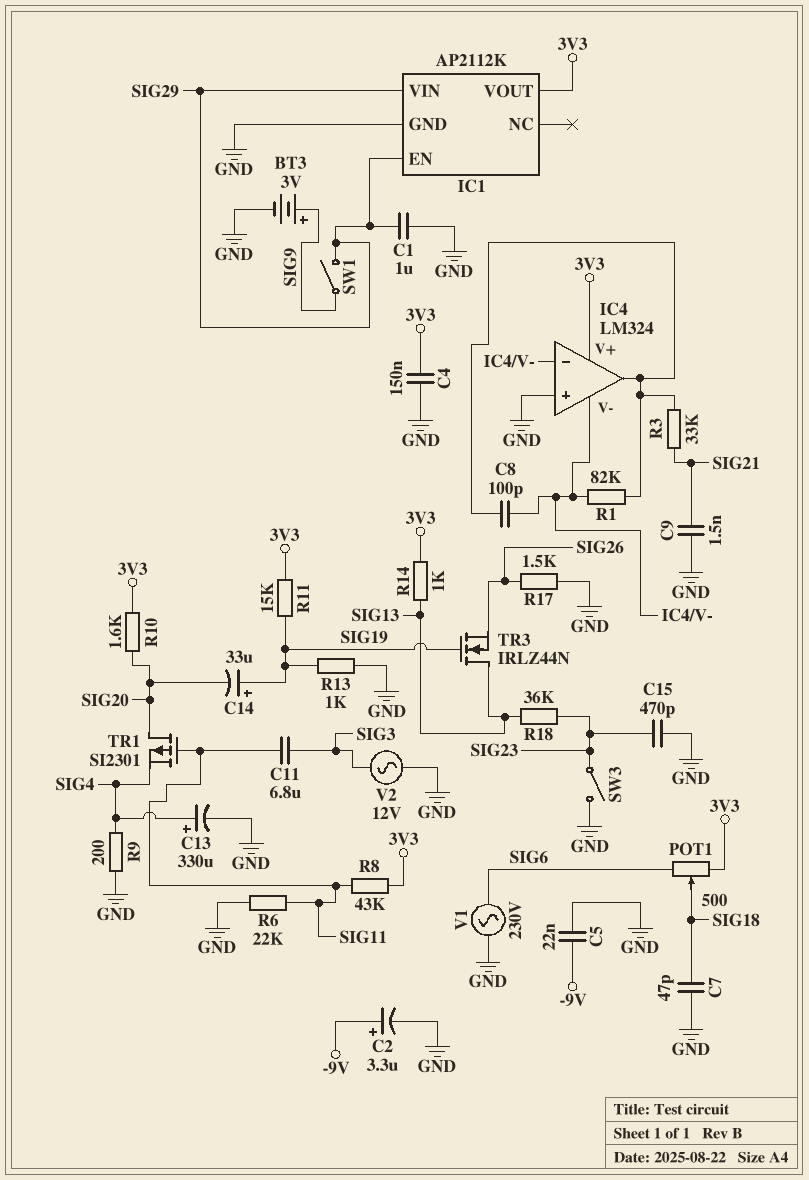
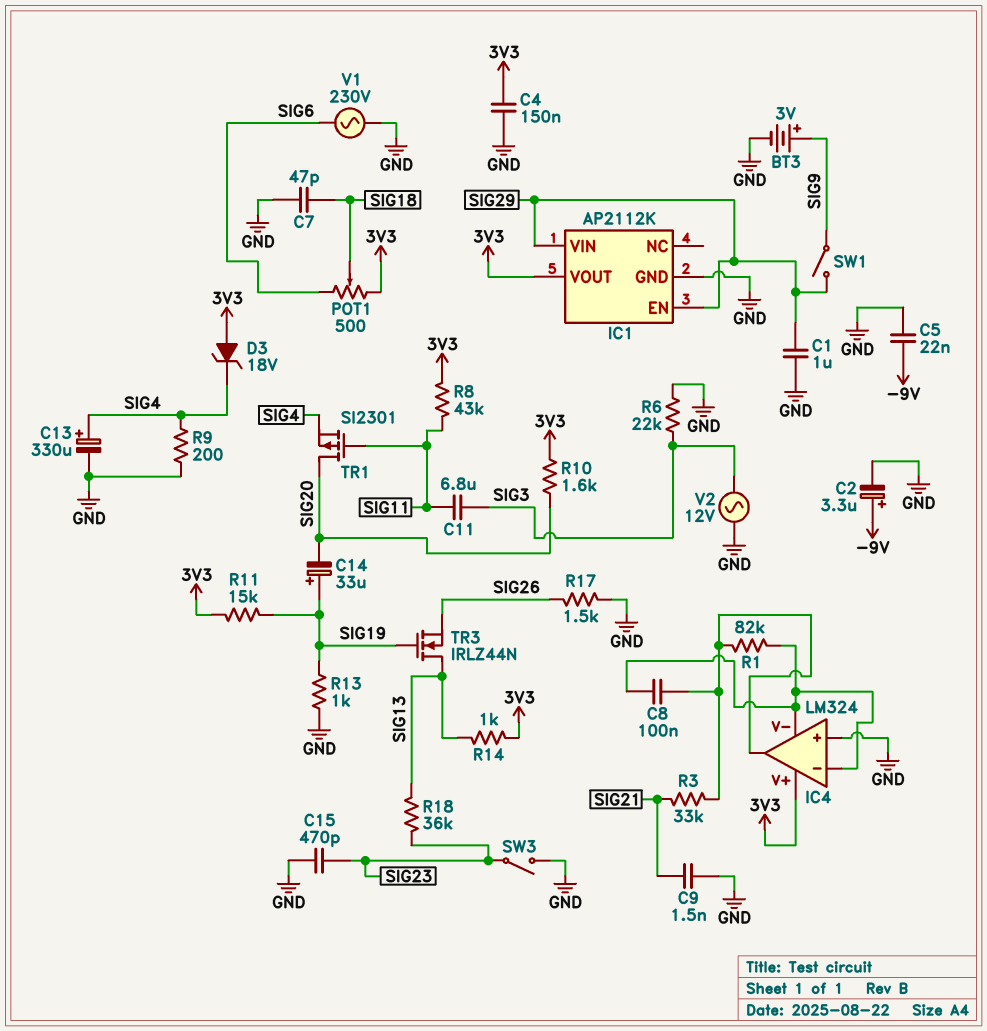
C8: 100pF (IC4/V-, IC4/out) -> 100nF (IC4/V-, IC4/out)
D3: none -> zener 18V (A 3V3, K SIG4)
R6: 22k (GND, SIG11) -> 22k (GND, SIG3)

